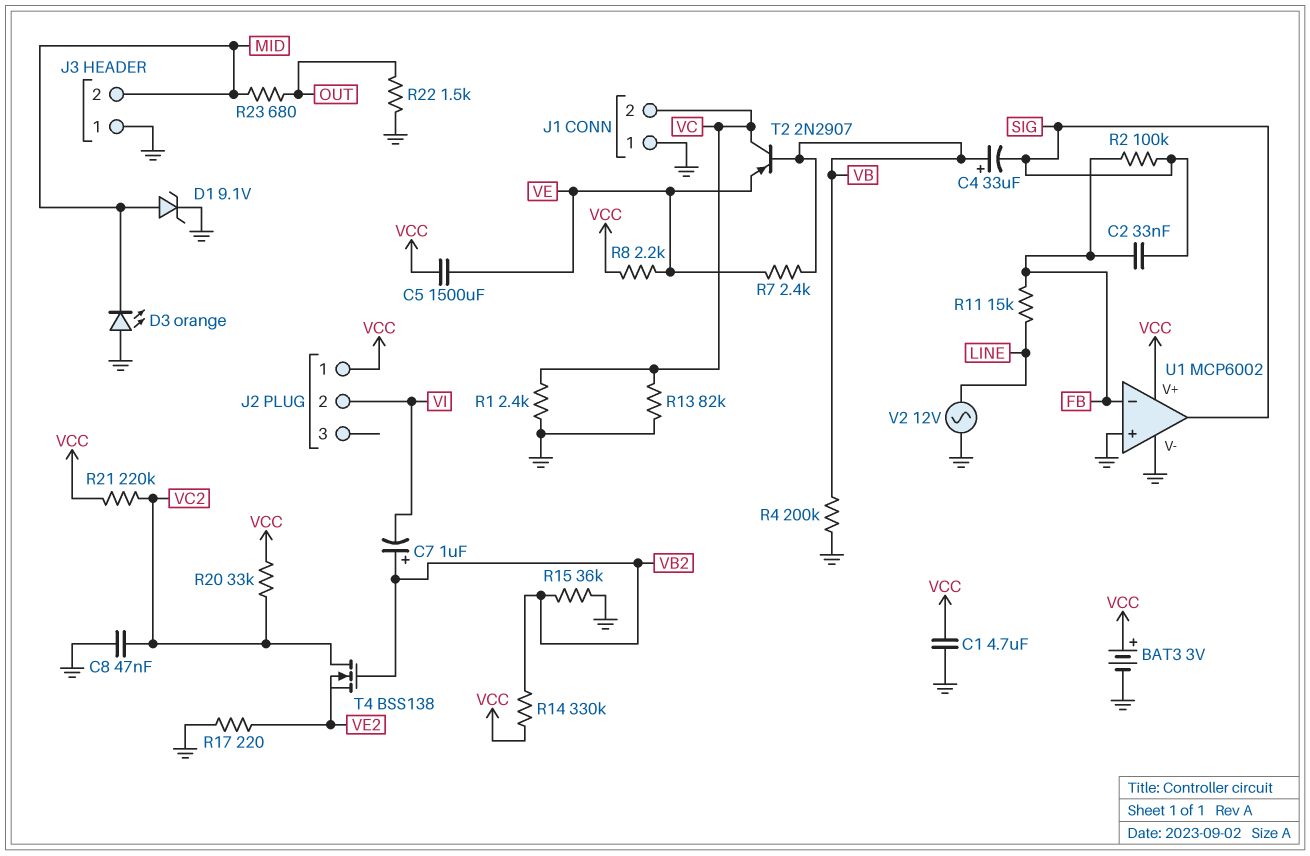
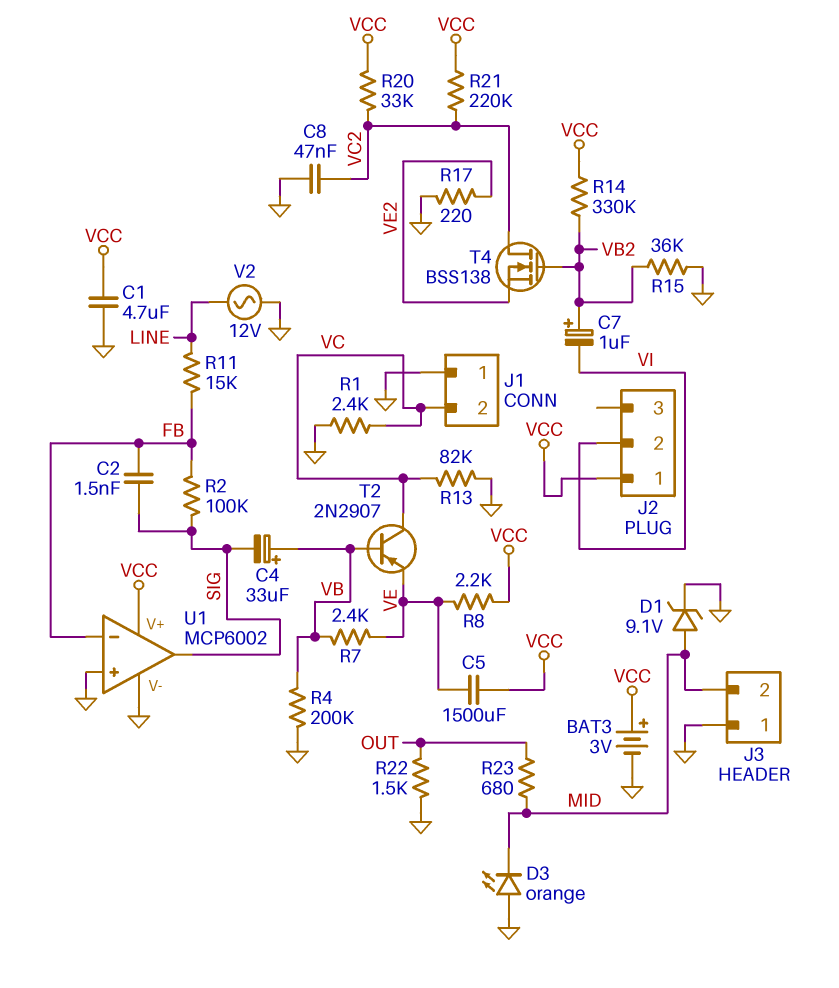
C2: 33nF (FB, SIG) -> 1.5nF (FB, SIG)

